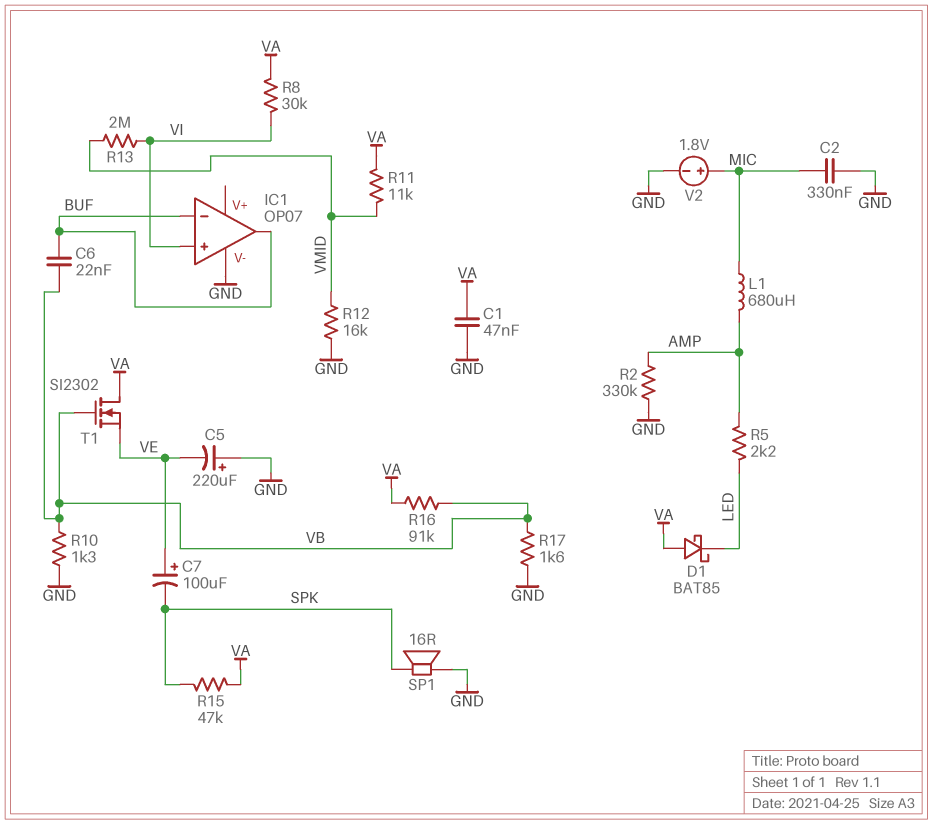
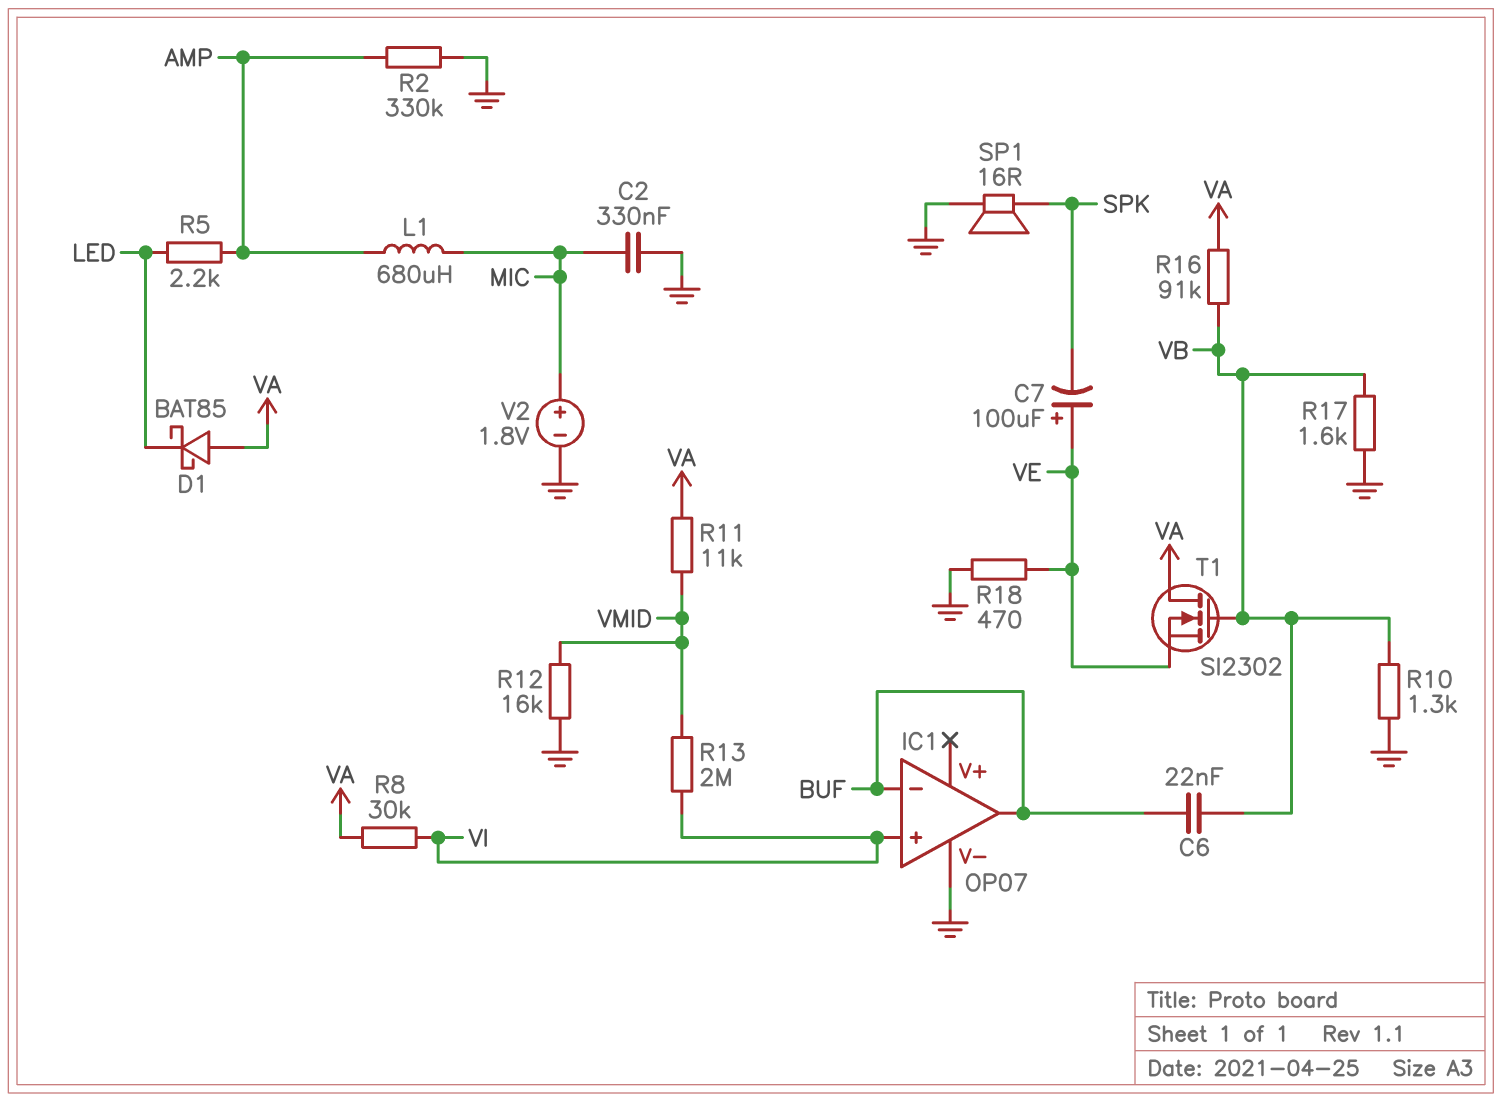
C1: 47nF (GND, VA) -> none
C5: 220uF (plus GND, minus VE) -> none
R15: 47k (SPK, VA) -> none
R18: none -> 470 (GND, VE)

